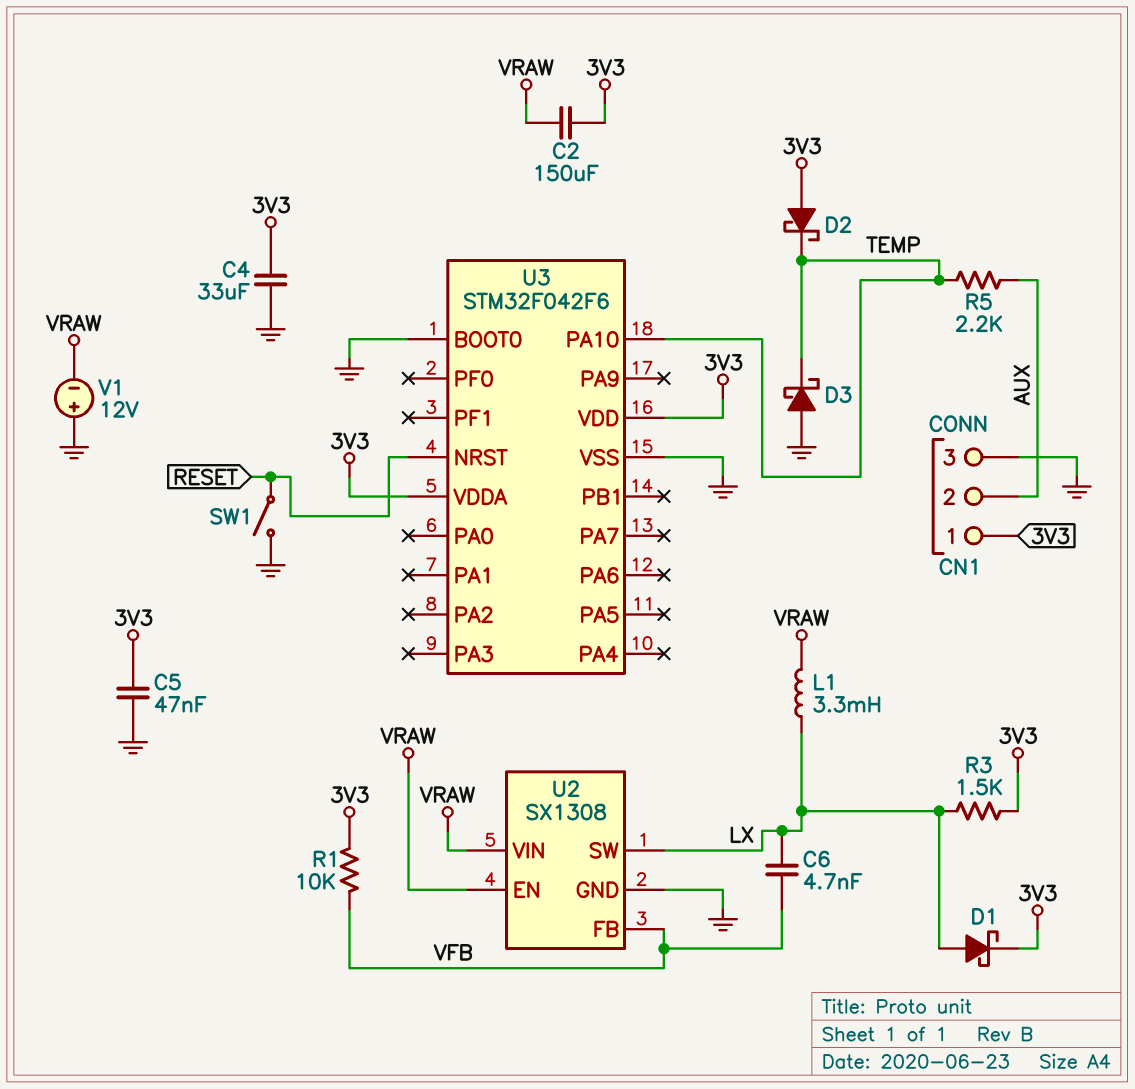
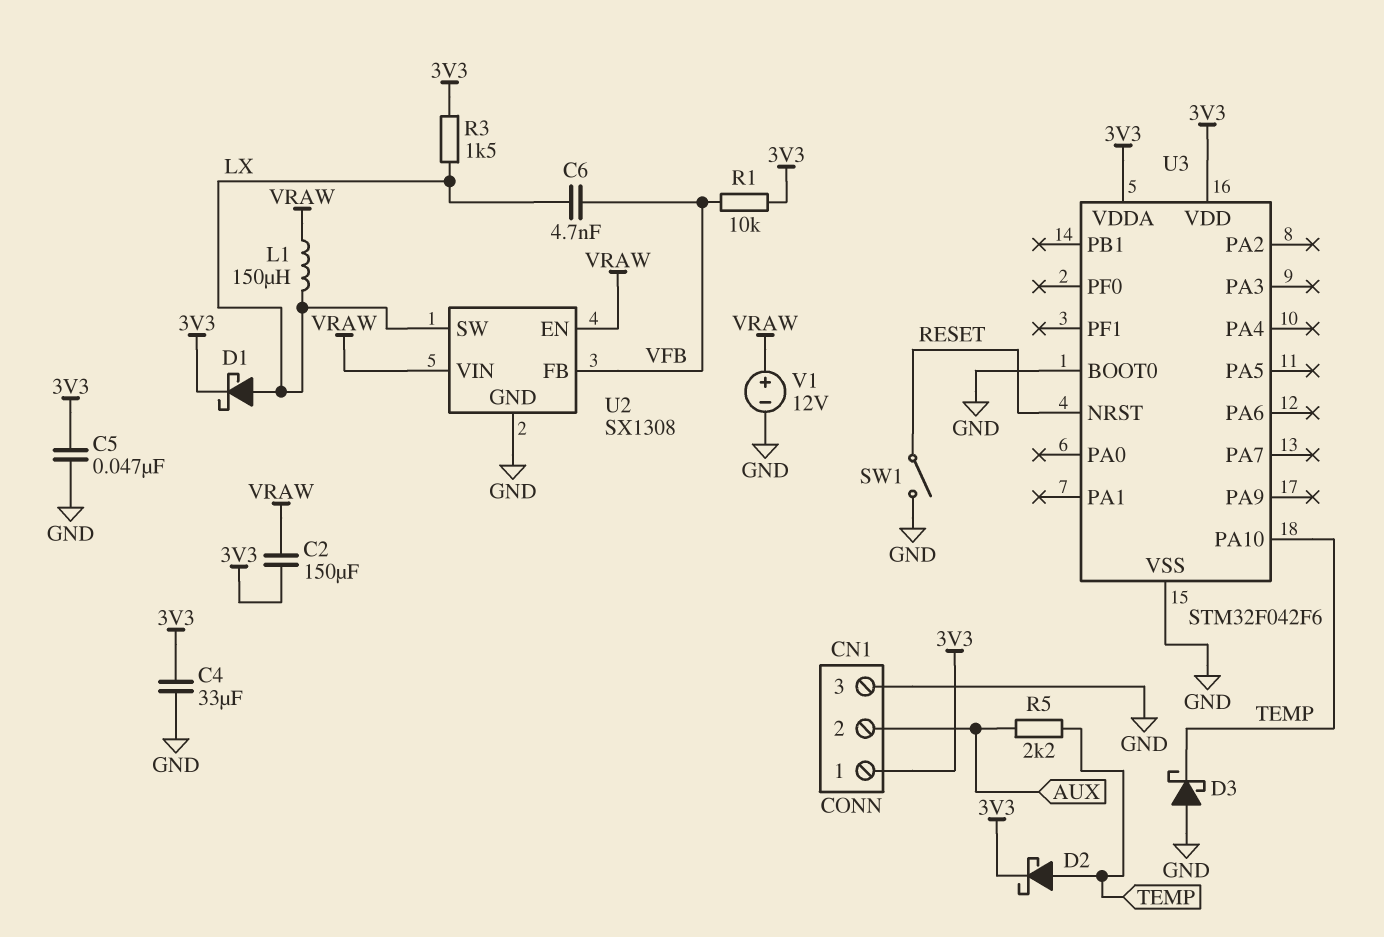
D2: schottky (A 3V3, K TEMP) -> schottky (A TEMP, K 3V3)
L1: 3.3mH (LX, VRAW) -> 150uH (LX, VRAW)
V1: 12V (plus GND, minus VRAW) -> 12V (plus VRAW, minus GND)

